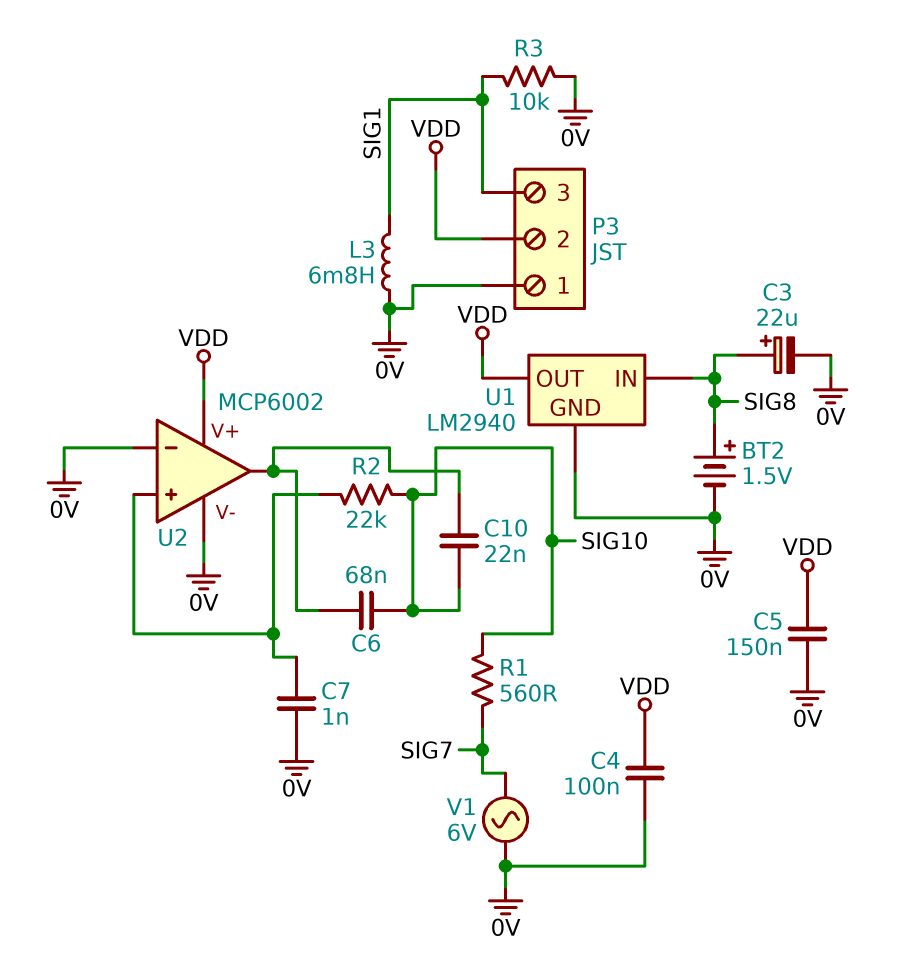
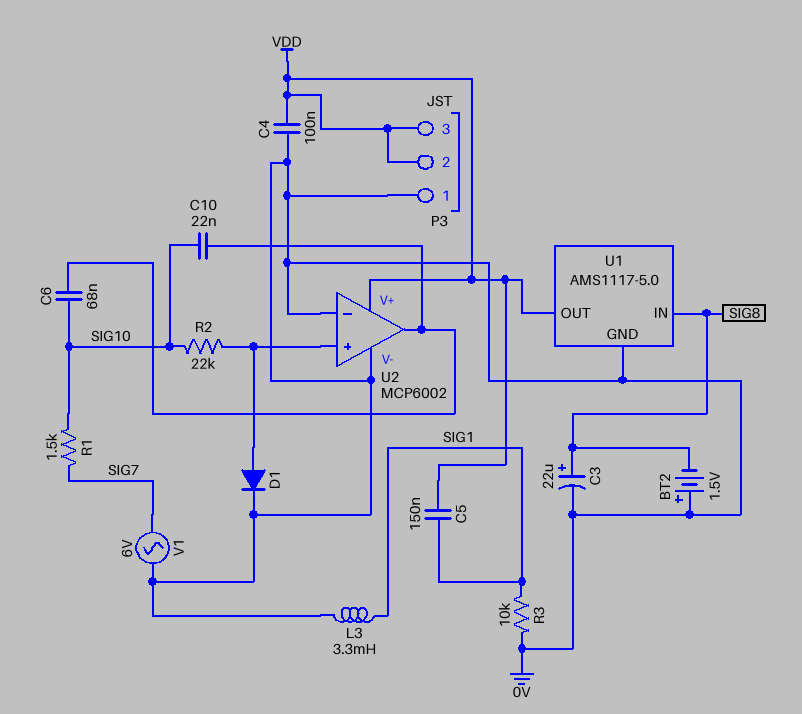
BT2: 1.5V (plus SIG8, minus 0V) -> 1.5V (plus 0V, minus SIG8)
C5: 150nF (0V, VDD) -> 150nF (SIG1, VDD)
C7: 1nF (0V, U2/in+) -> none
D1: none -> diode (A U2/in+, K 0V)
L3: 6.8mH (0V, SIG1) -> 3.3mH (0V, SIG1)
P3 pin 3: SIG1 -> VDD
R1: 560 (SIG7, SIG10) -> 1.5k (SIG7, SIG10)
U1: LM2940 -> AMS1117-5.0

